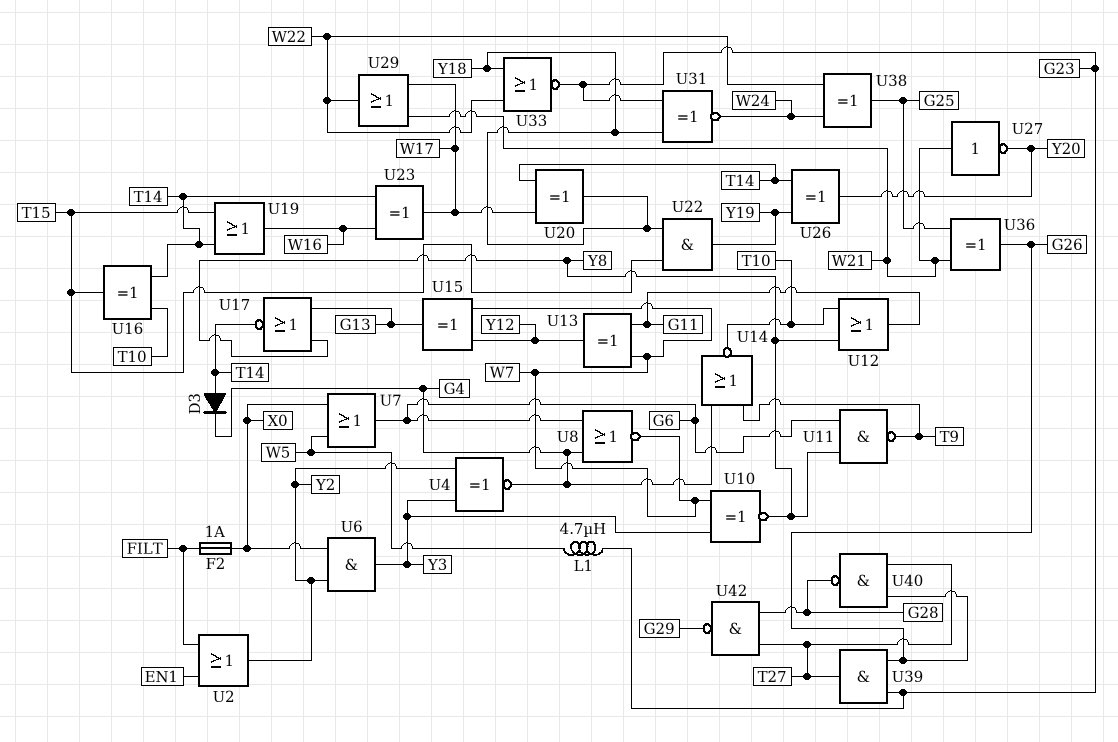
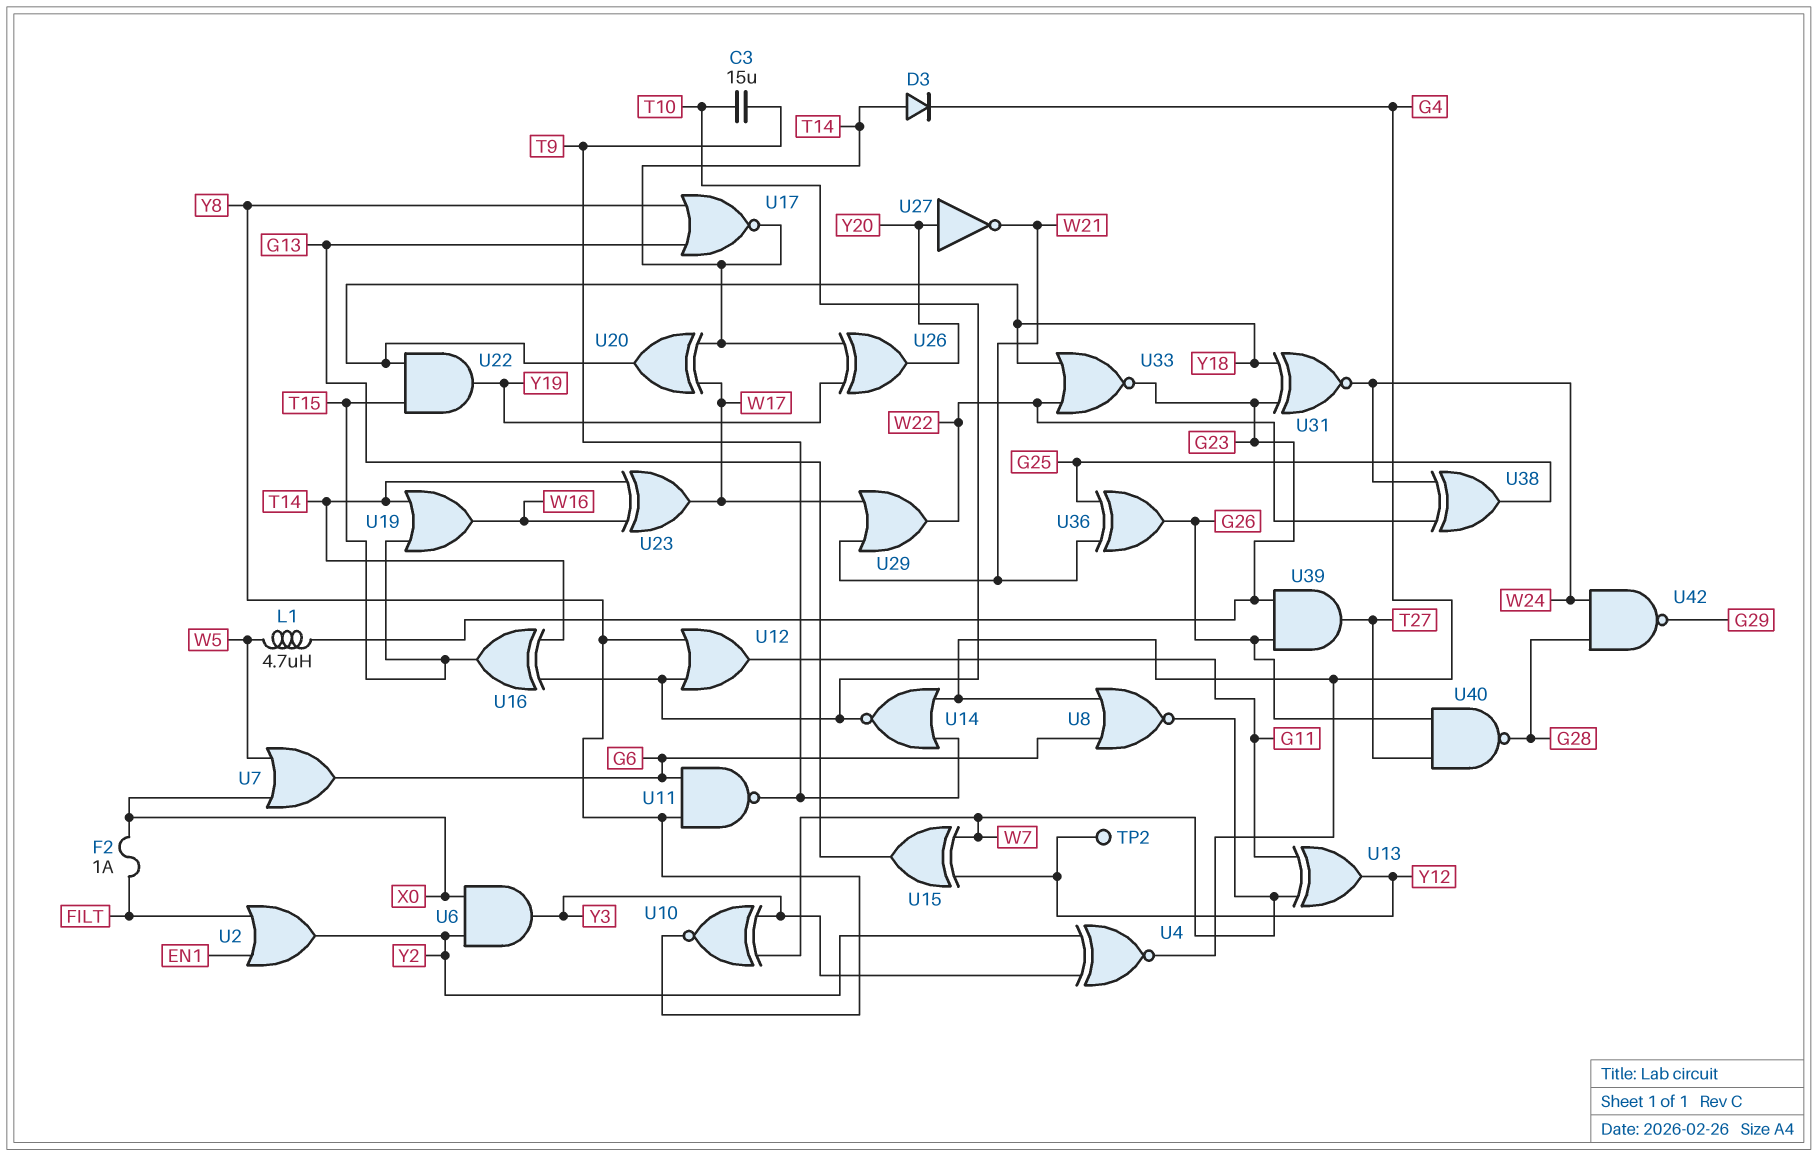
C3: none -> 15uF (T9, T10)
TP2: none -> test point (Y12)
U27: NOT (in W21, out Y20) -> NOT (in Y20, out W21)
U42: NAND (in G28, in T27, out G29) -> NAND (in G28, in W24, out G29)

